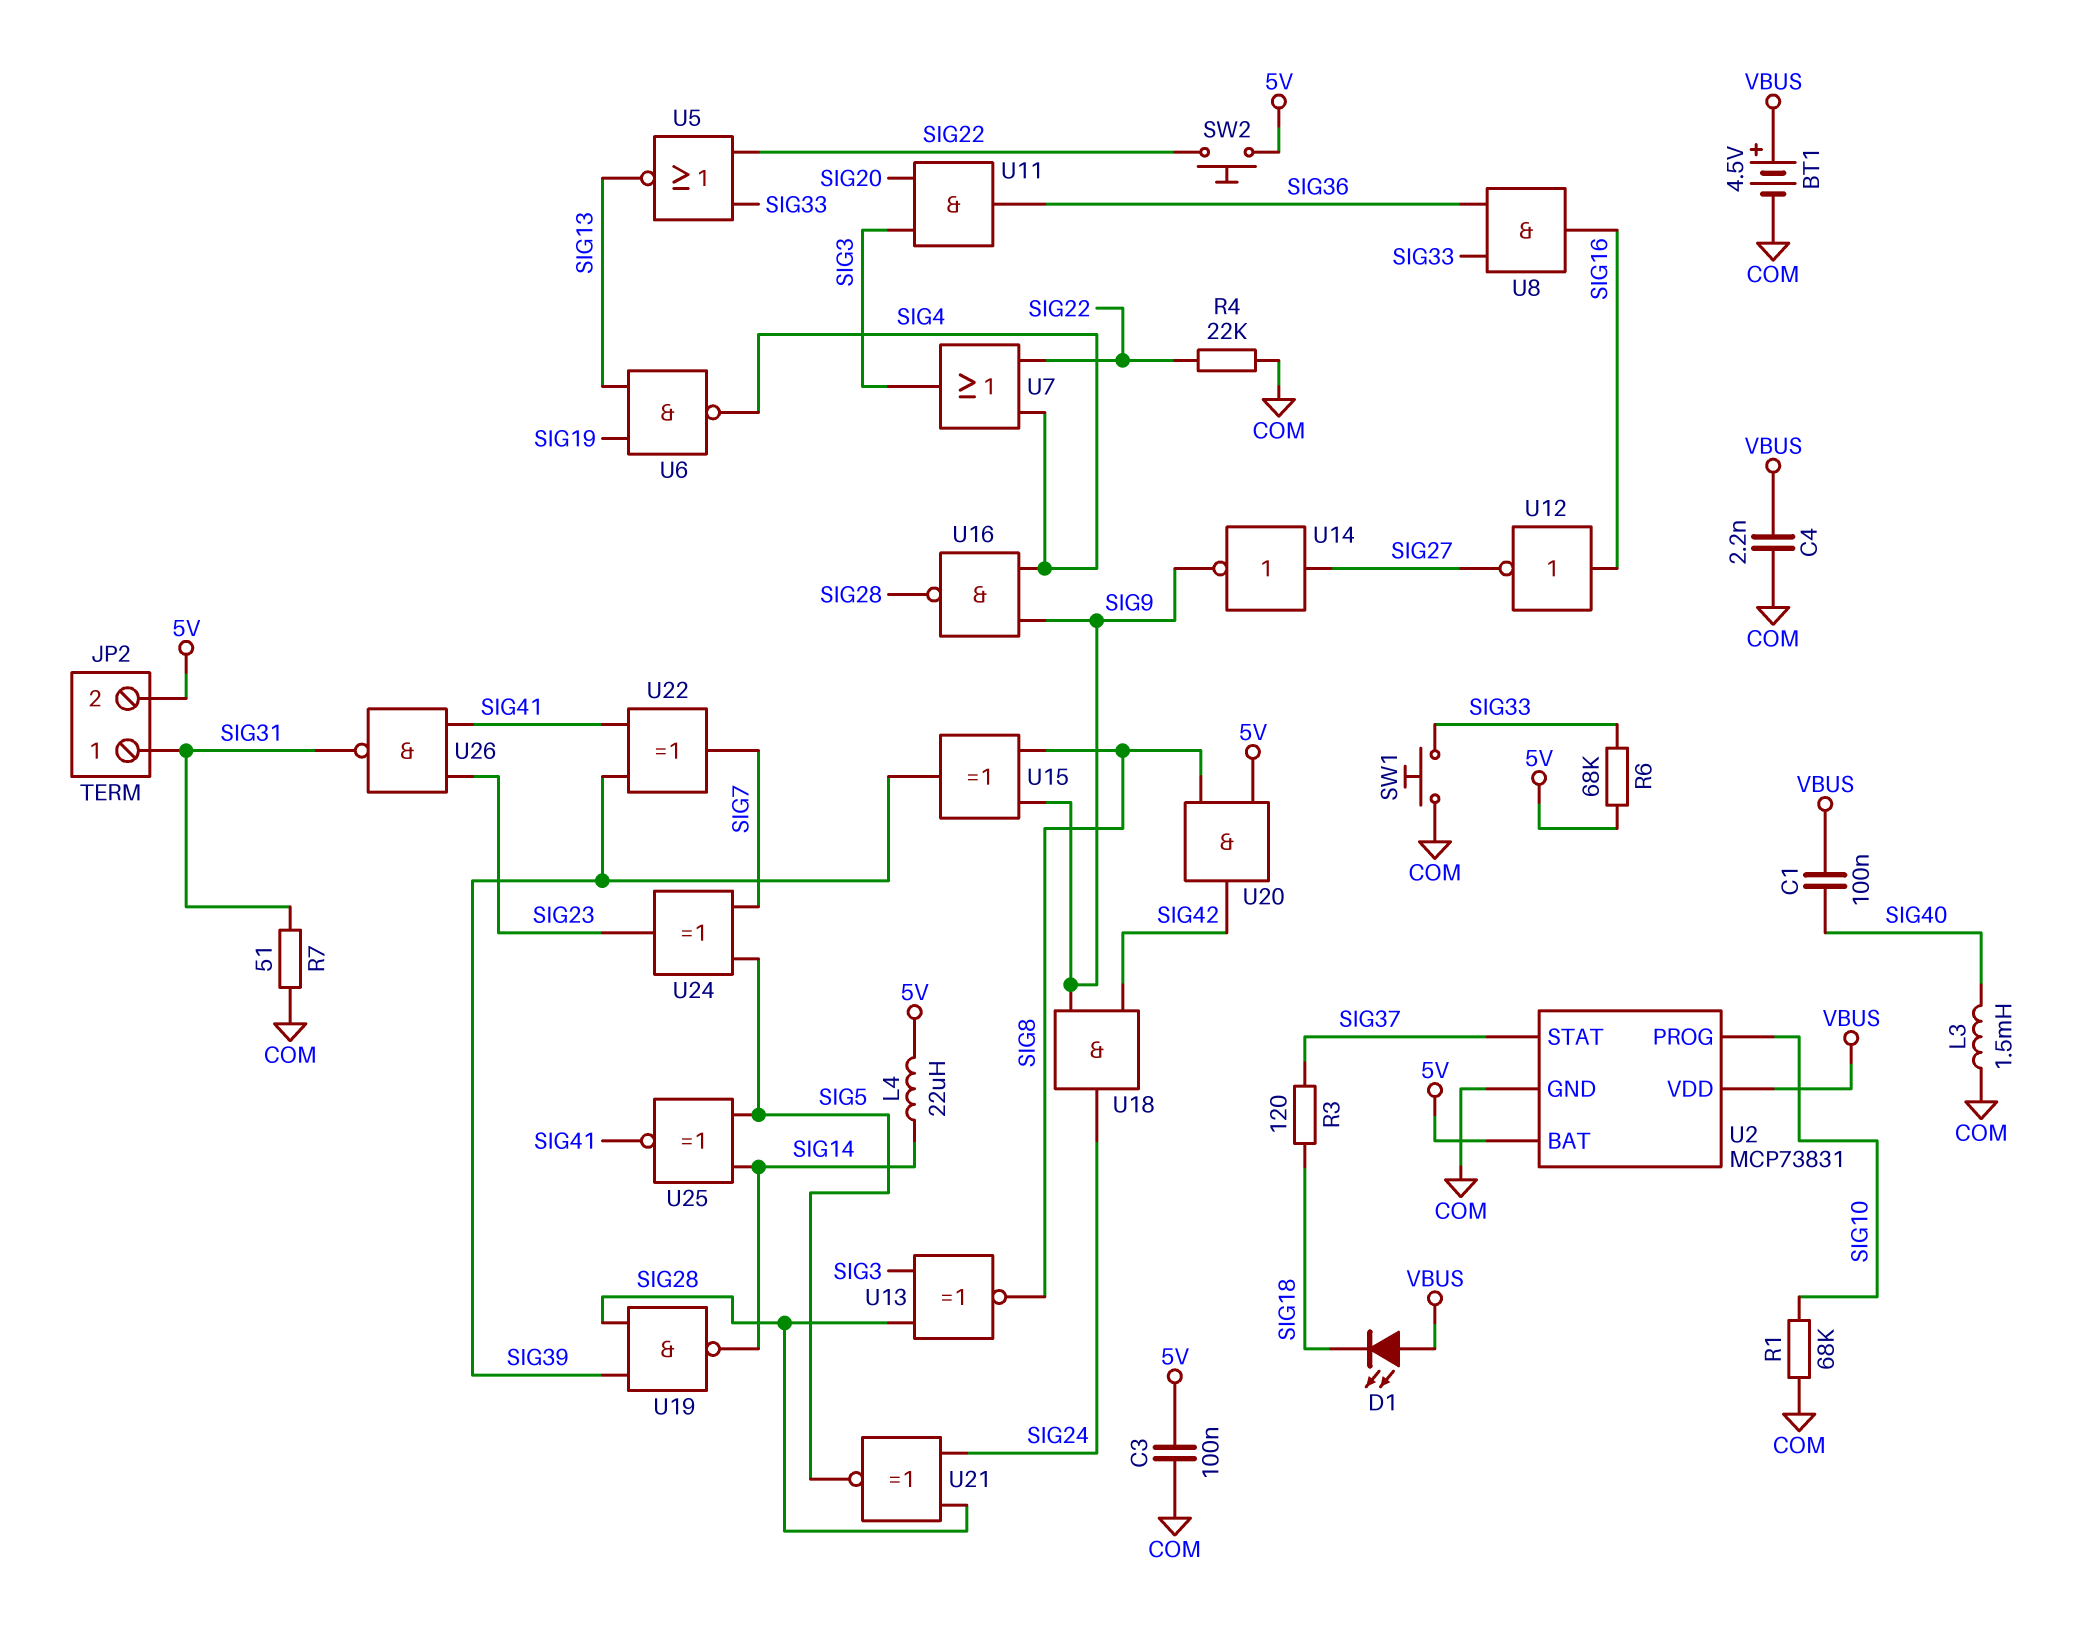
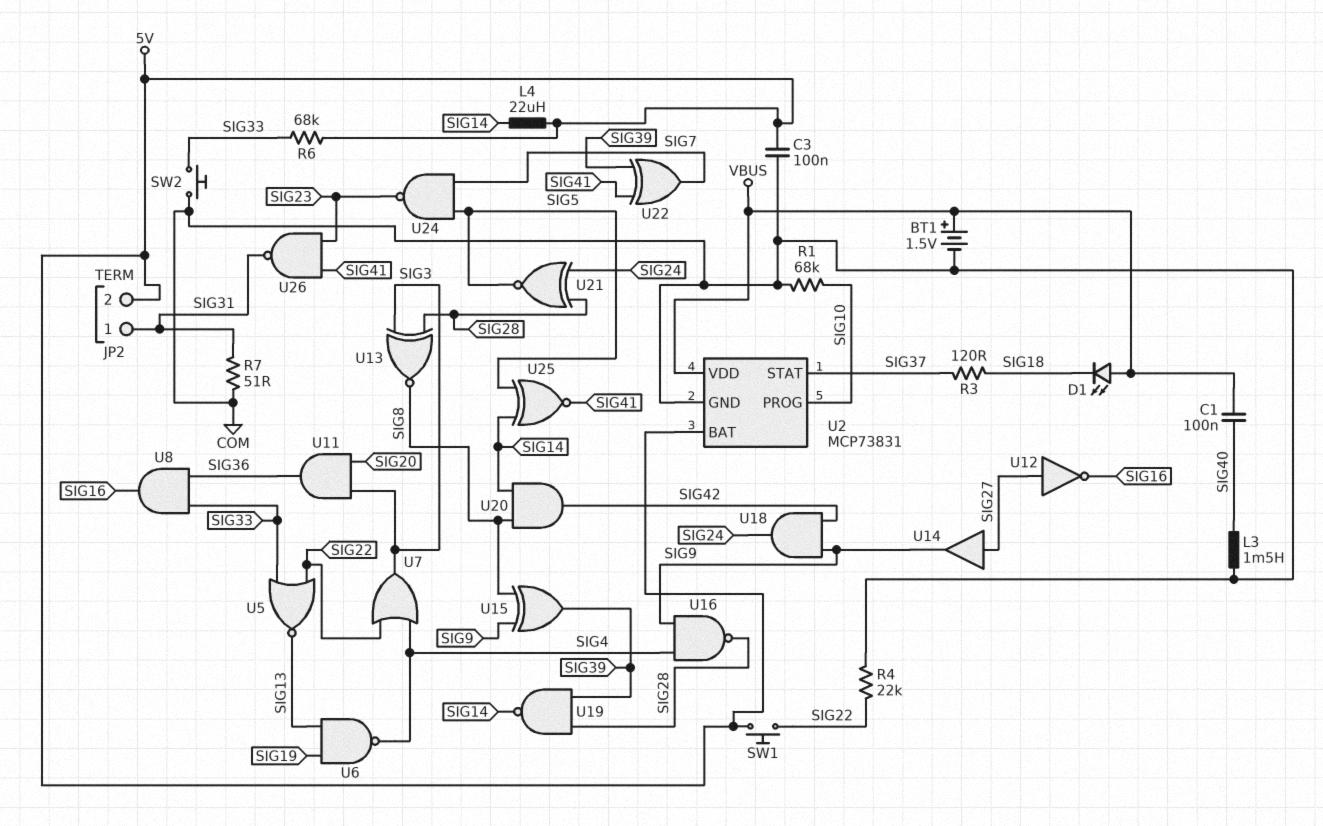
BT1: 4.5V (plus VBUS, minus COM) -> 1.5V (plus VBUS, minus COM)
C4: 2.2nF (COM, VBUS) -> none
SW1: button (COM, SIG33) -> button (5V, SIG22)
SW2: button (5V, SIG22) -> button (COM, SIG33)
U12: NOT (in SIG16, out SIG27) -> NOT (in SIG27, out SIG16)
U14: NOT (in SIG27, out SIG9) -> buffer (in SIG27, out SIG9)
U20: AND (in 5V, in SIG8, out SIG42) -> AND (in SIG8, in SIG14, out SIG42)
U24: XOR (in SIG5, in SIG7, out SIG23) -> NAND (in SIG5, in SIG7, out SIG23)

